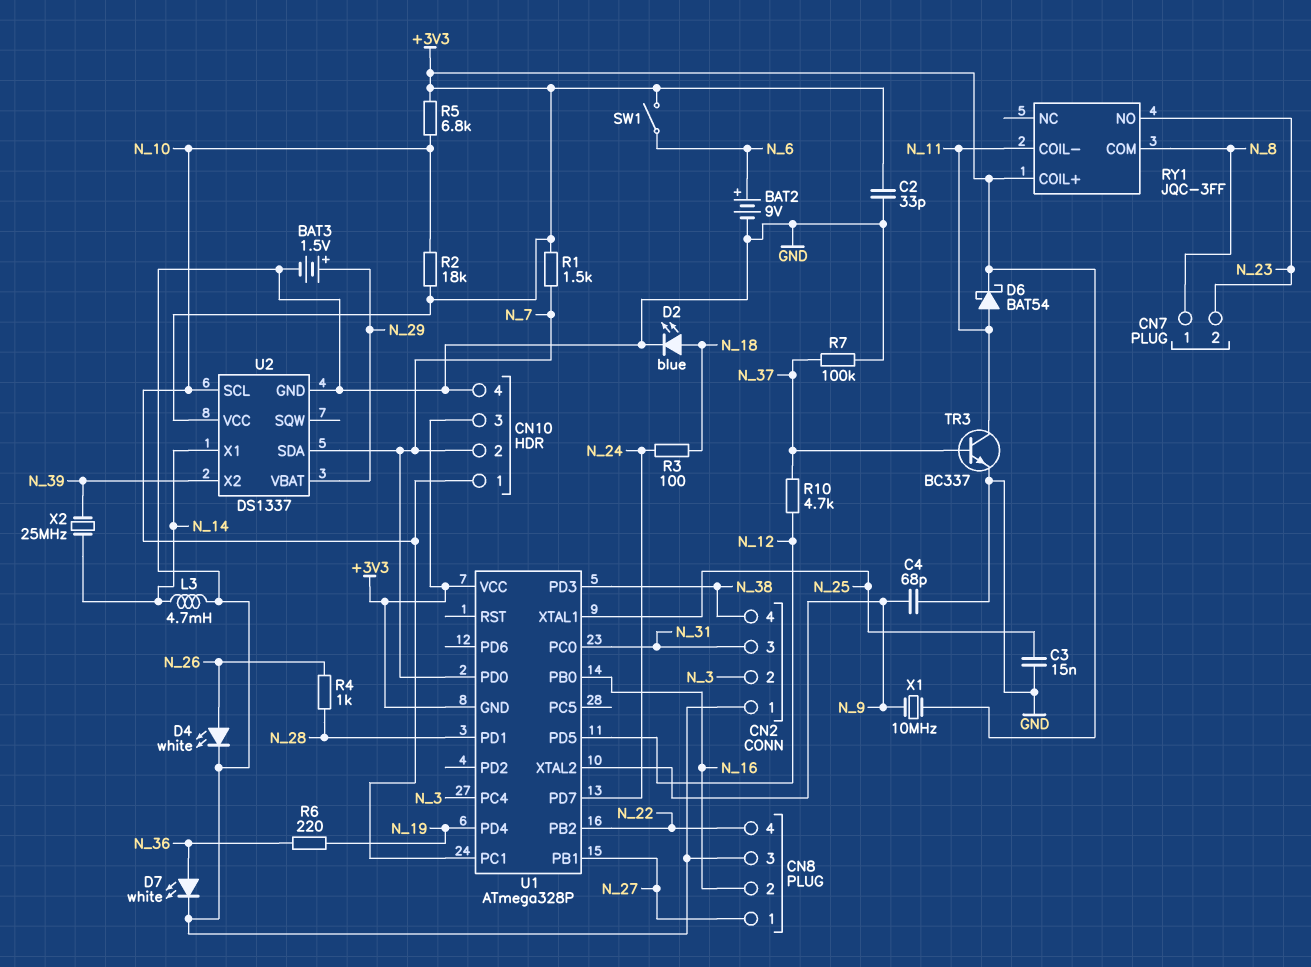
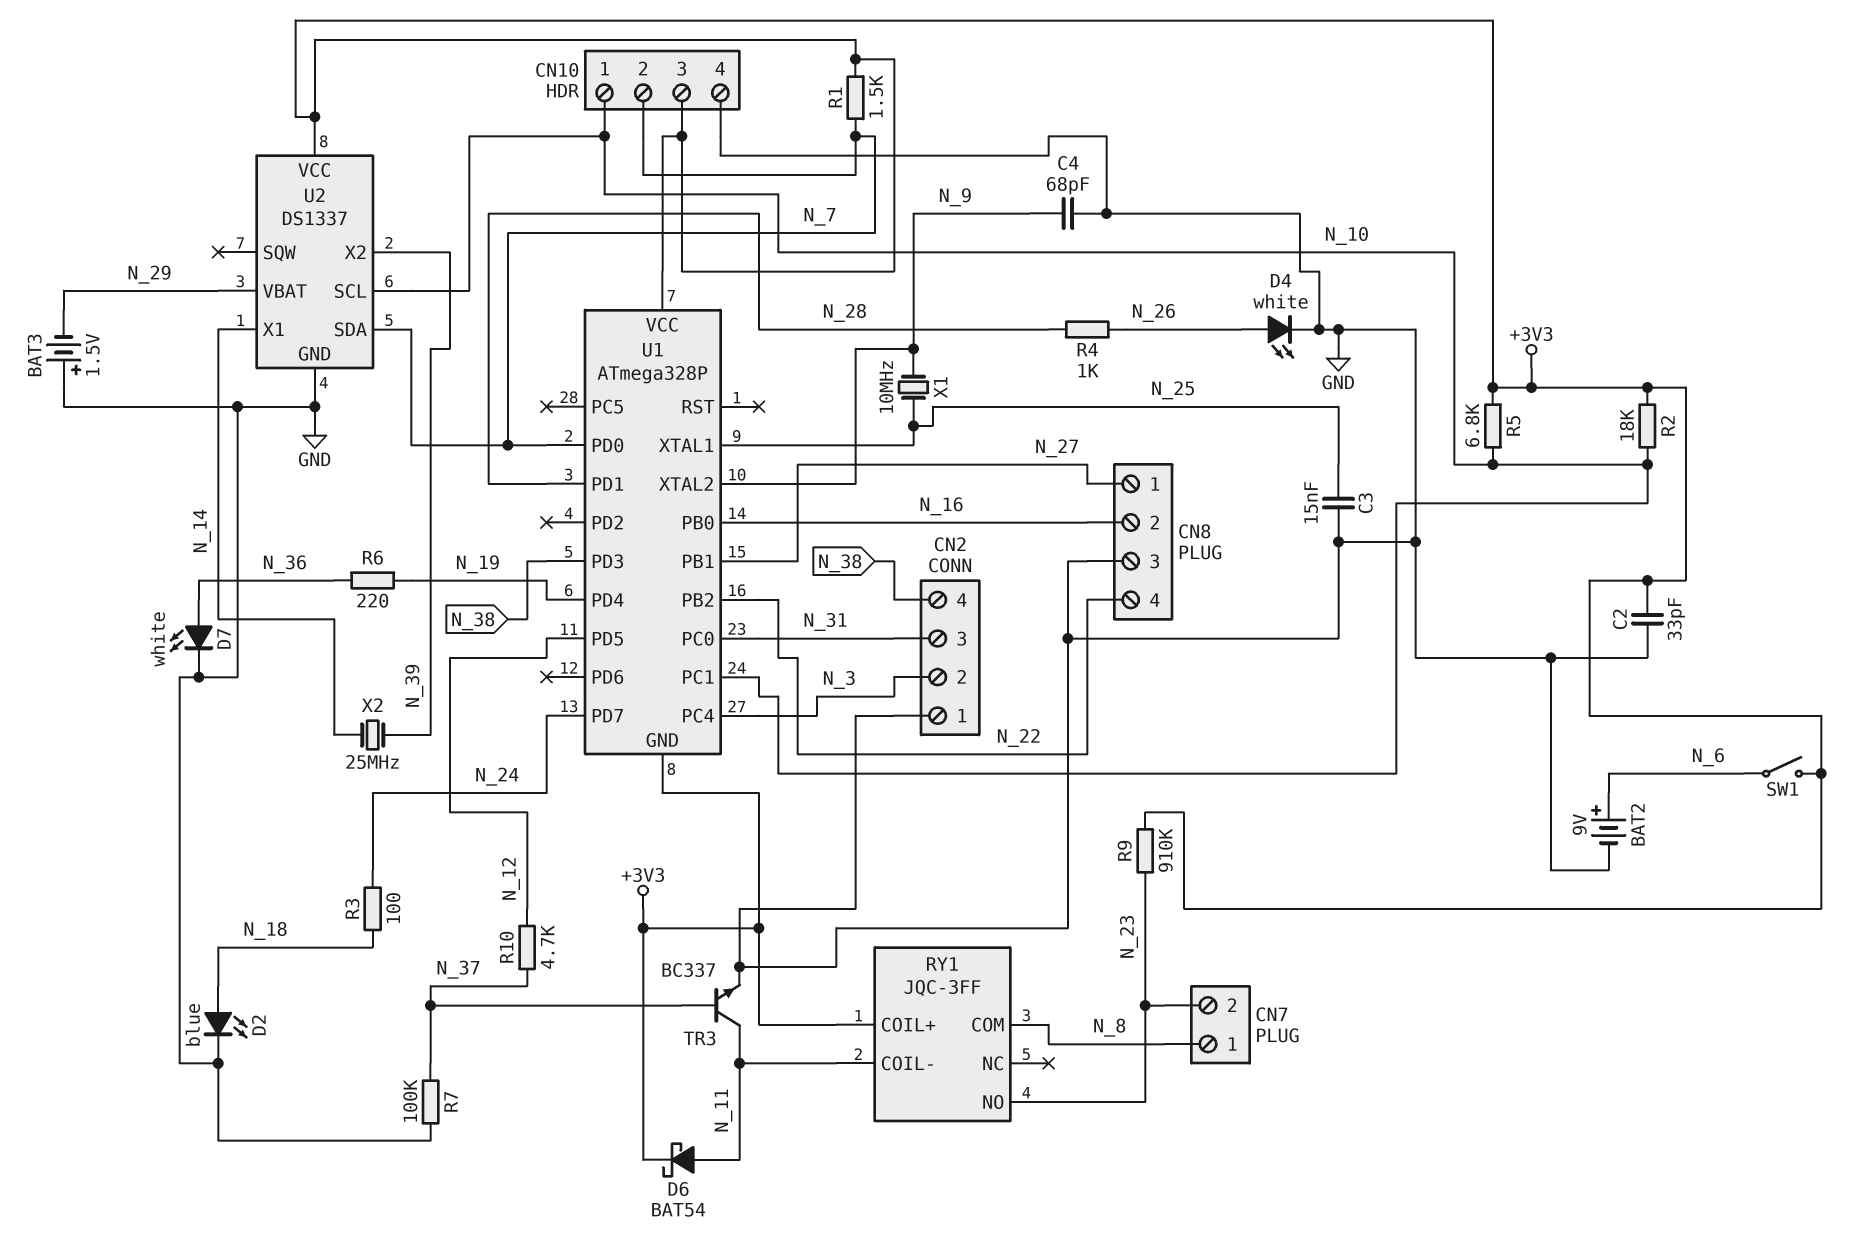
BAT3: 1.5V (plus N_29, minus GND) -> 1.5V (plus GND, minus N_29)
L3: 4.7mH (GND, N_14) -> none
R9: none -> 910k (+3V3, N_23)
X1: 10MHz (+3V3, N_9) -> 10MHz (N_9, N_25)

